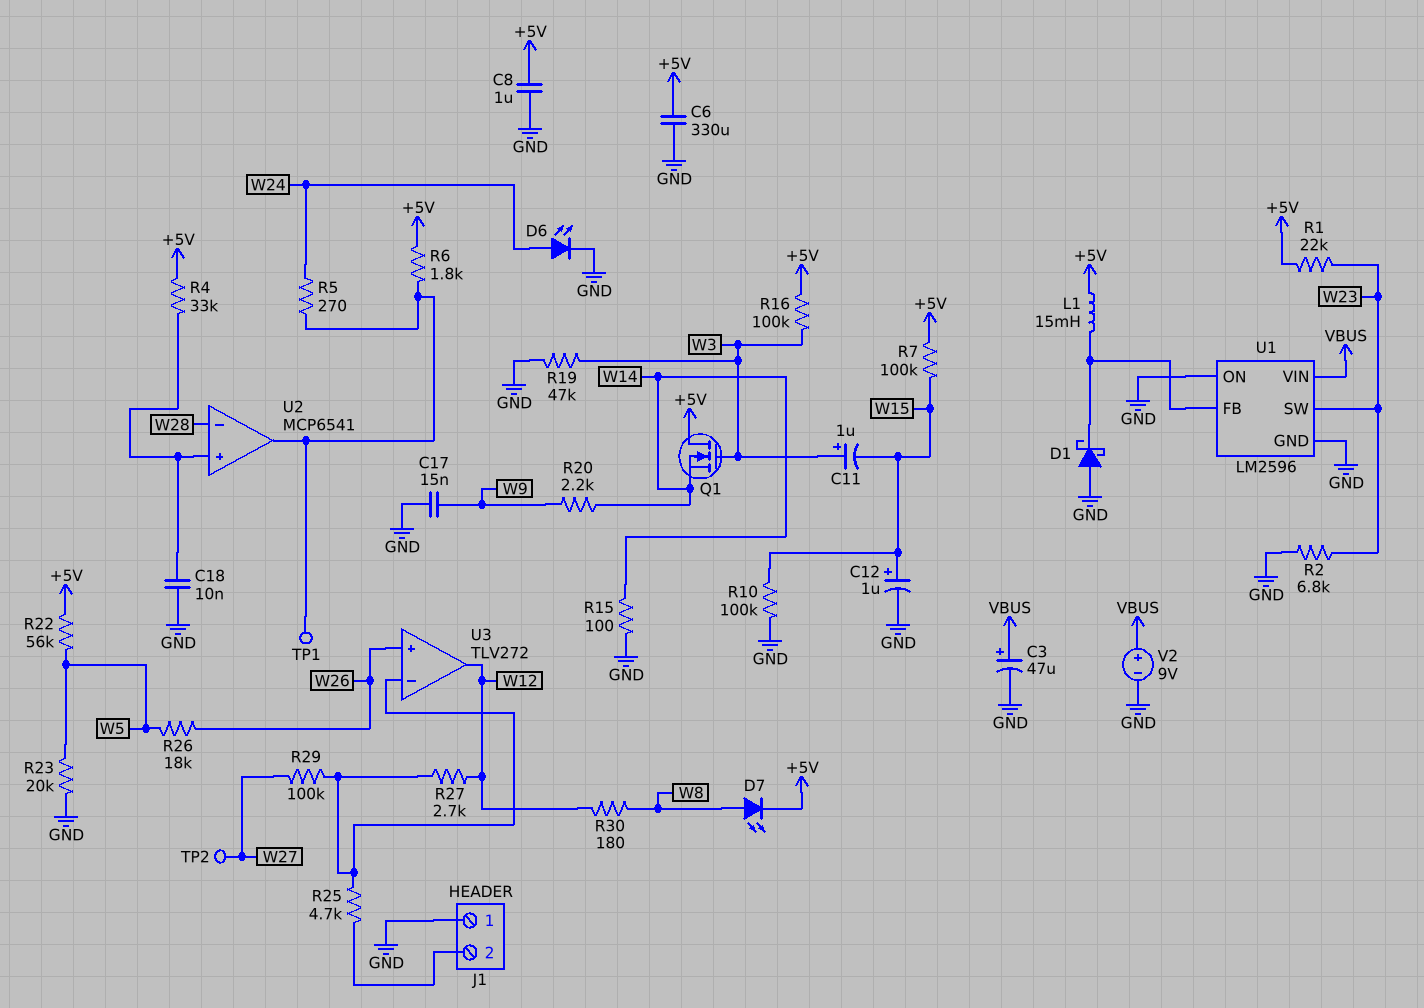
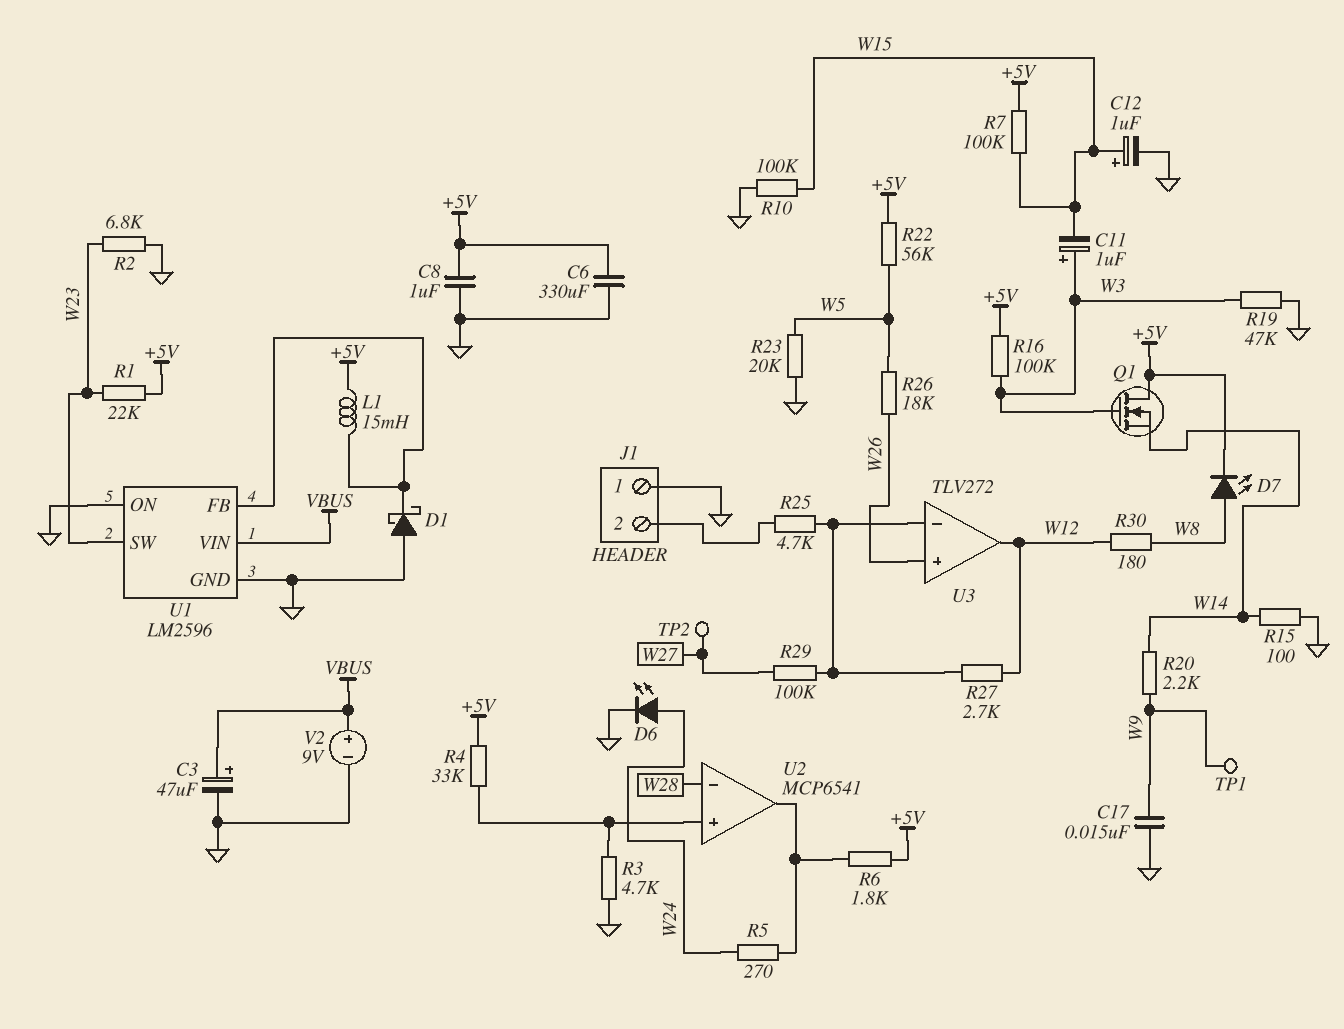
C18: 10nF (GND, U2/in+) -> none
R3: none -> 4.7k (GND, U2/in+)
TP1: test point (U2/out) -> test point (W9)

